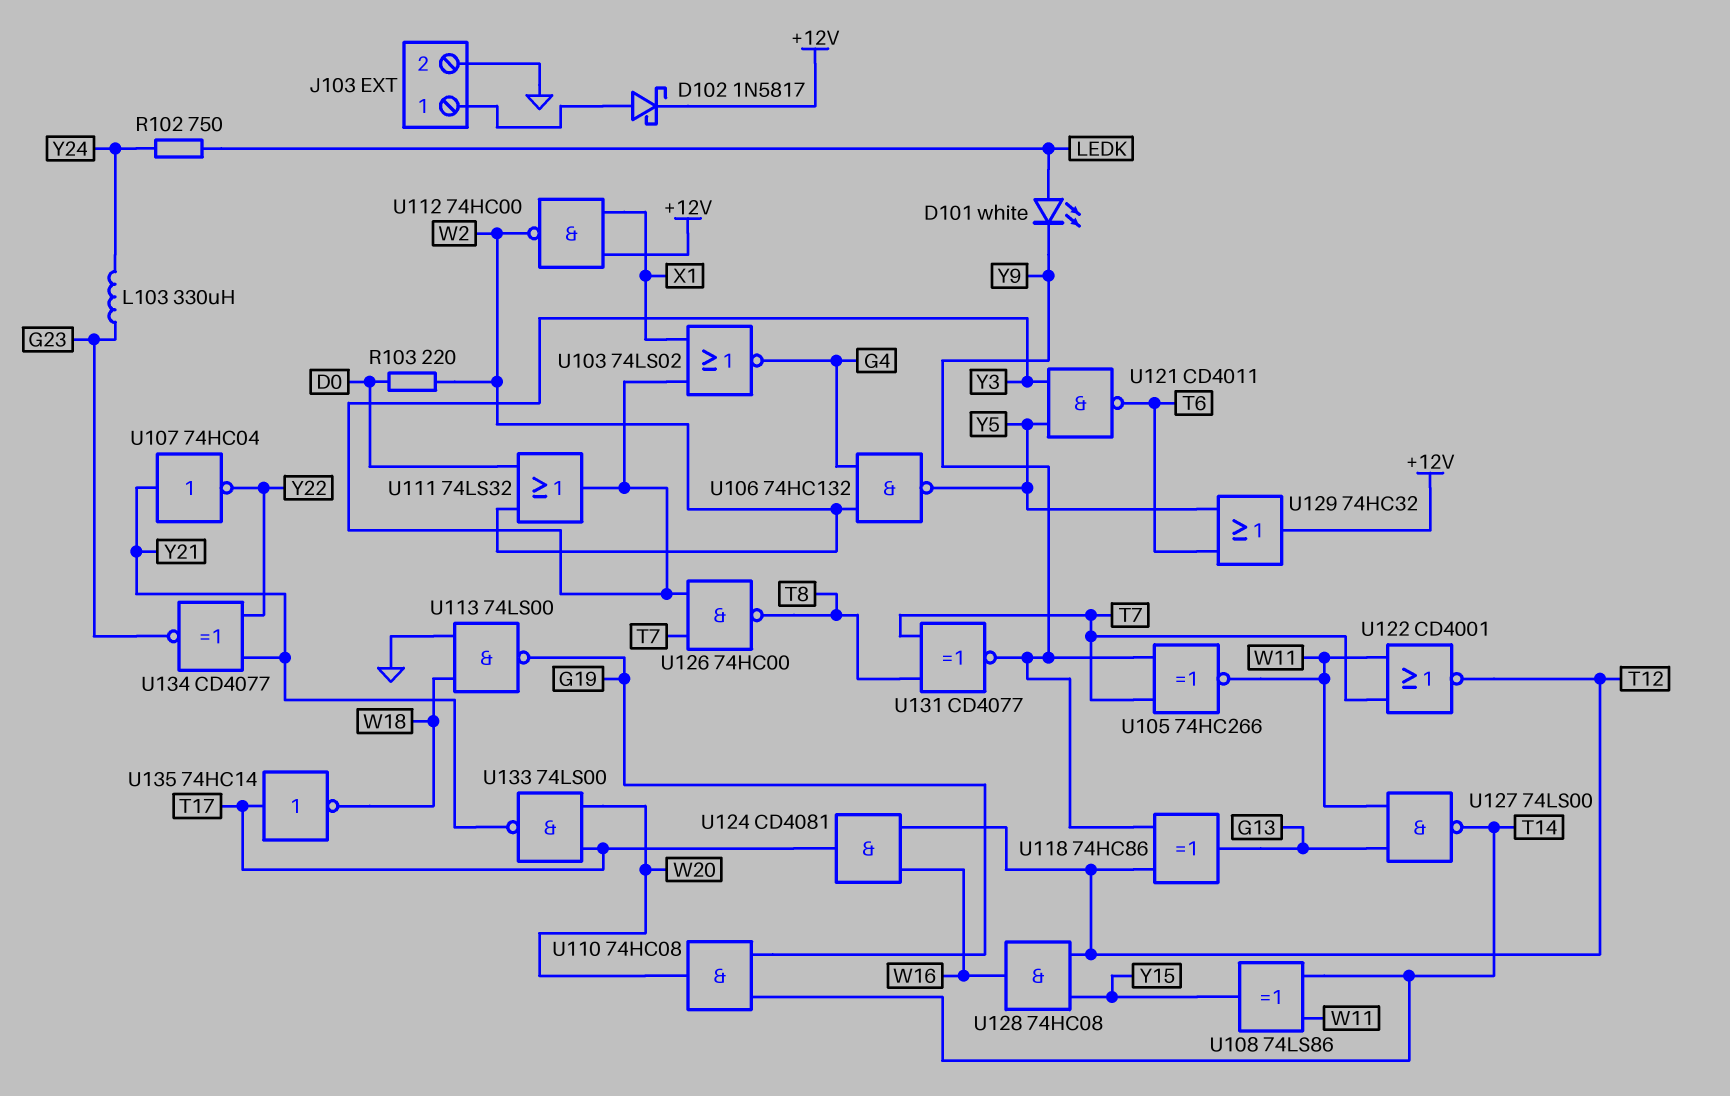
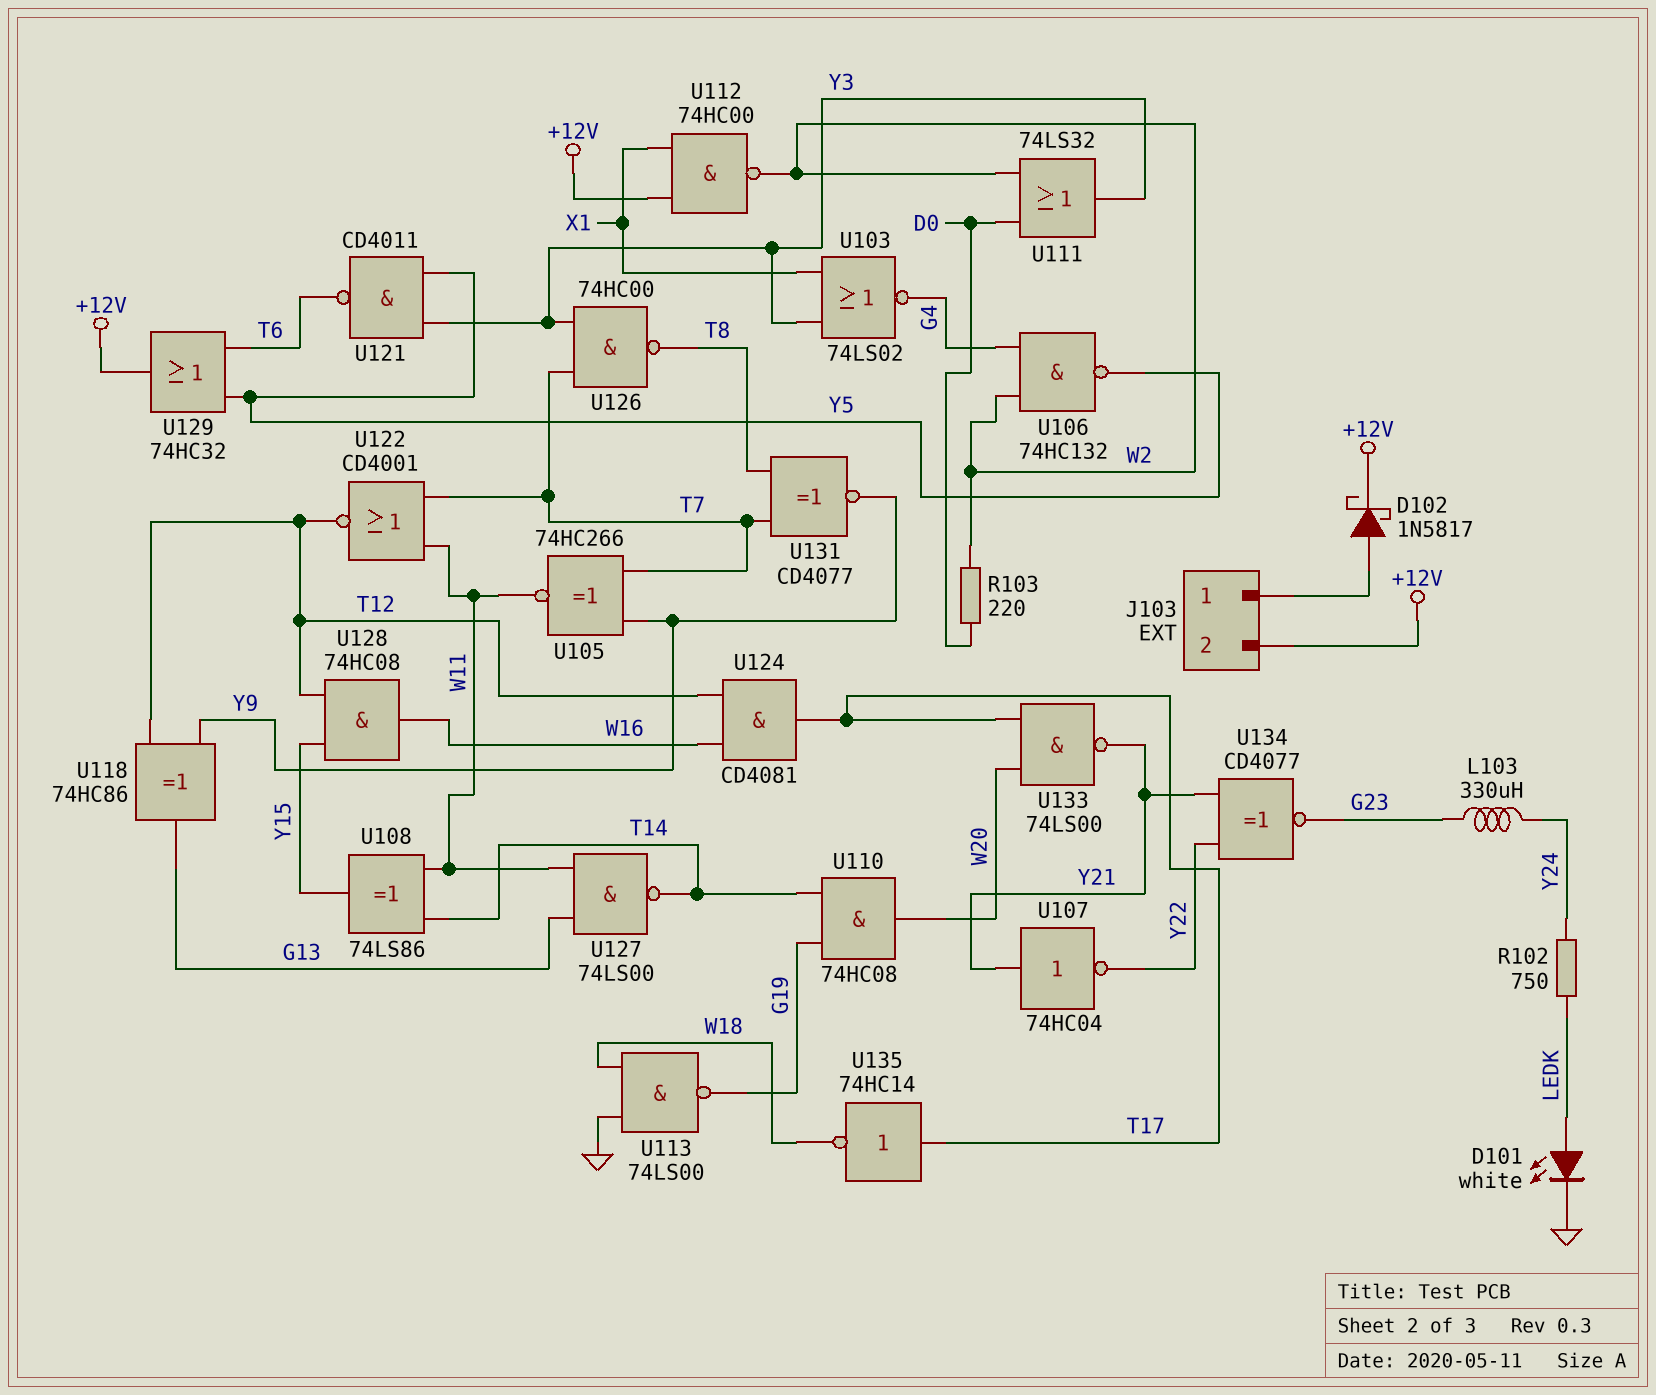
D101: LED white (A LEDK, K Y9) -> LED white (A LEDK, K GND)
J103 pin 2: GND -> +12V

